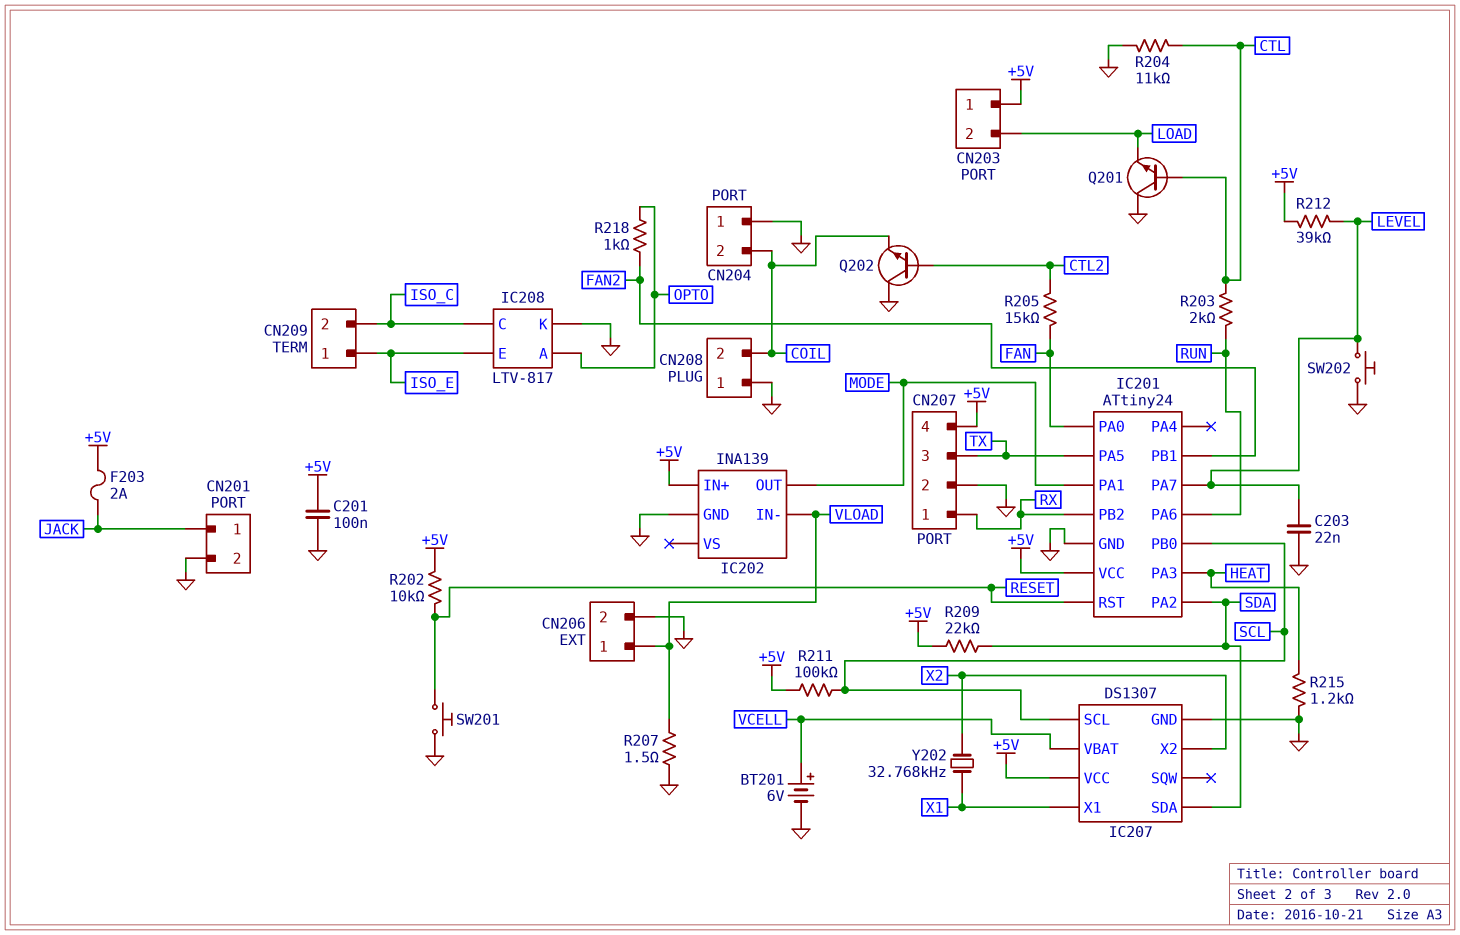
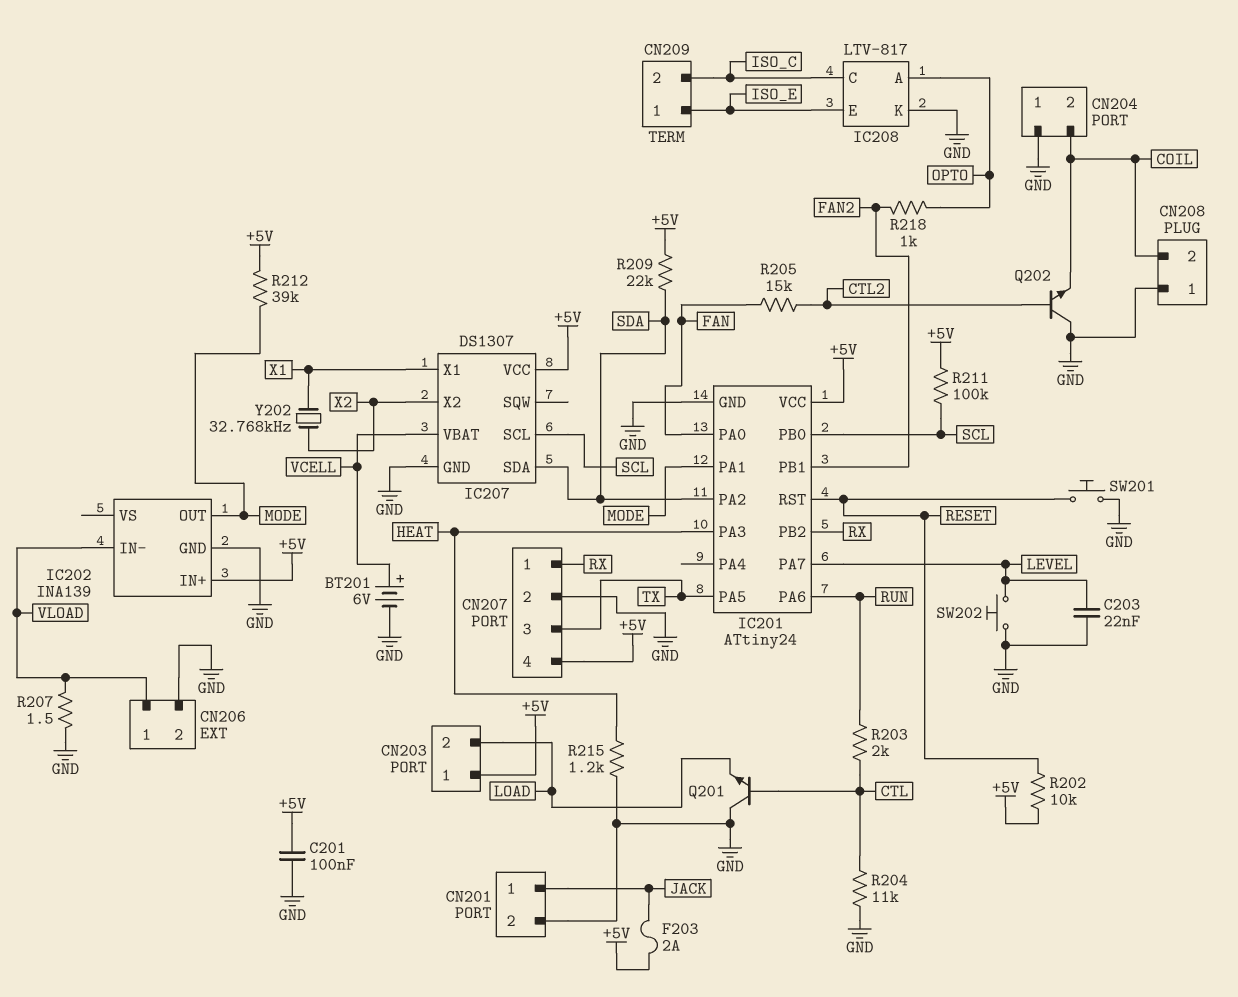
R212: 39k (+5V, LEVEL) -> 39k (+5V, MODE)

